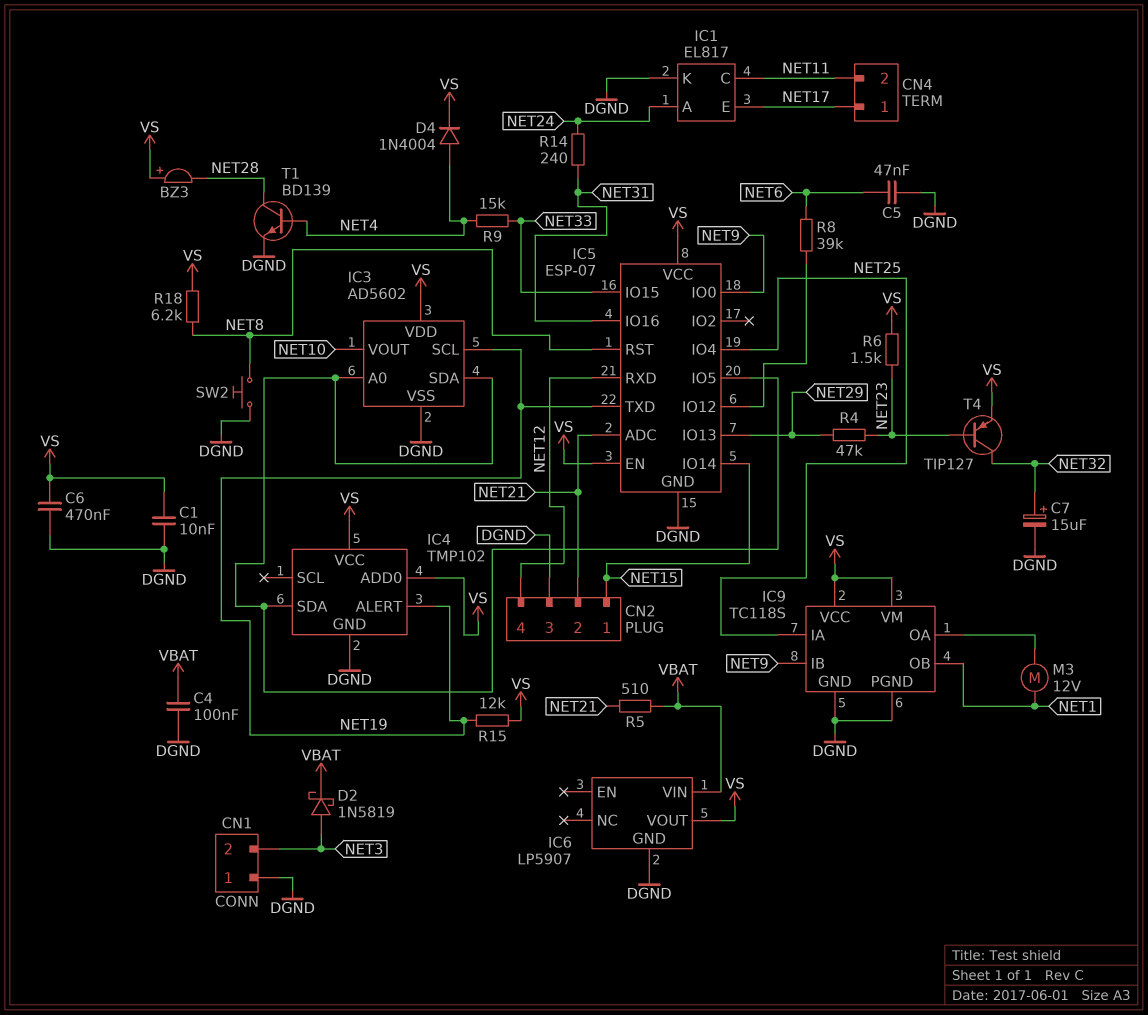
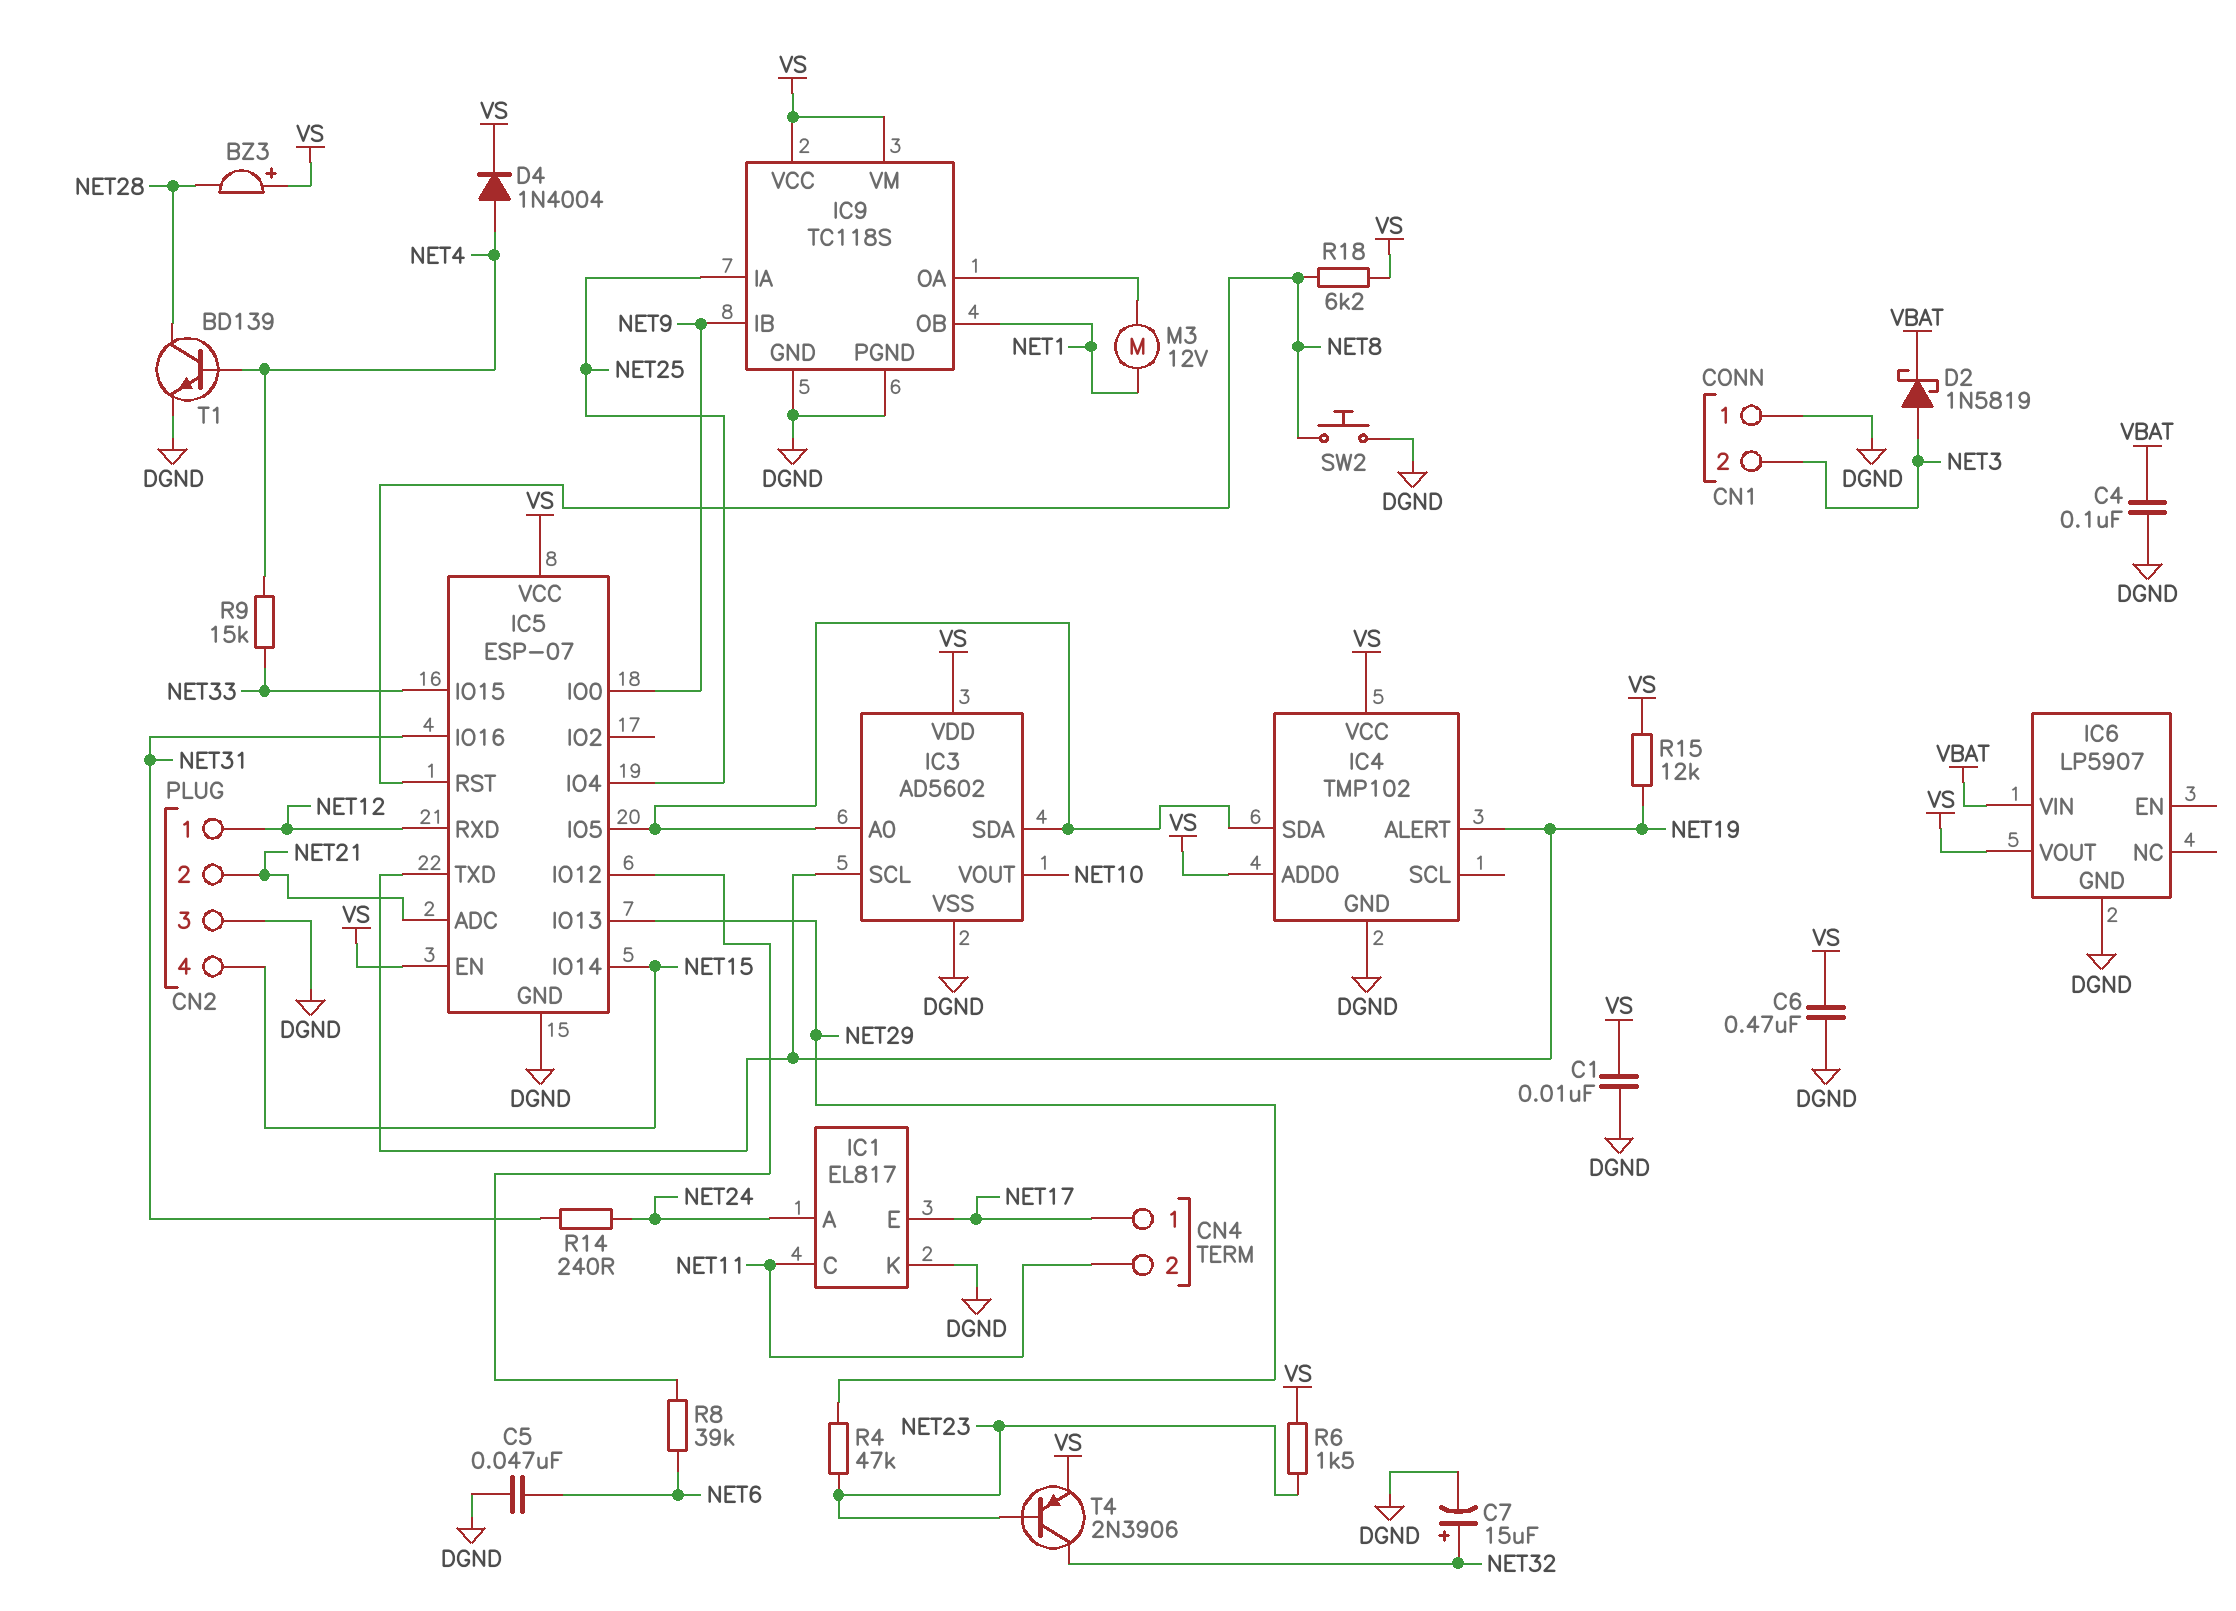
CN2 pin 1: NET15 -> NET12
CN2 pin 4: NET12 -> NET15
R5: 510 (NET21, VBAT) -> none
T4: PNP TIP127 (B NET23, C NET32, E VS) -> PNP 2N3906 (B NET23, C NET32, E VS)

